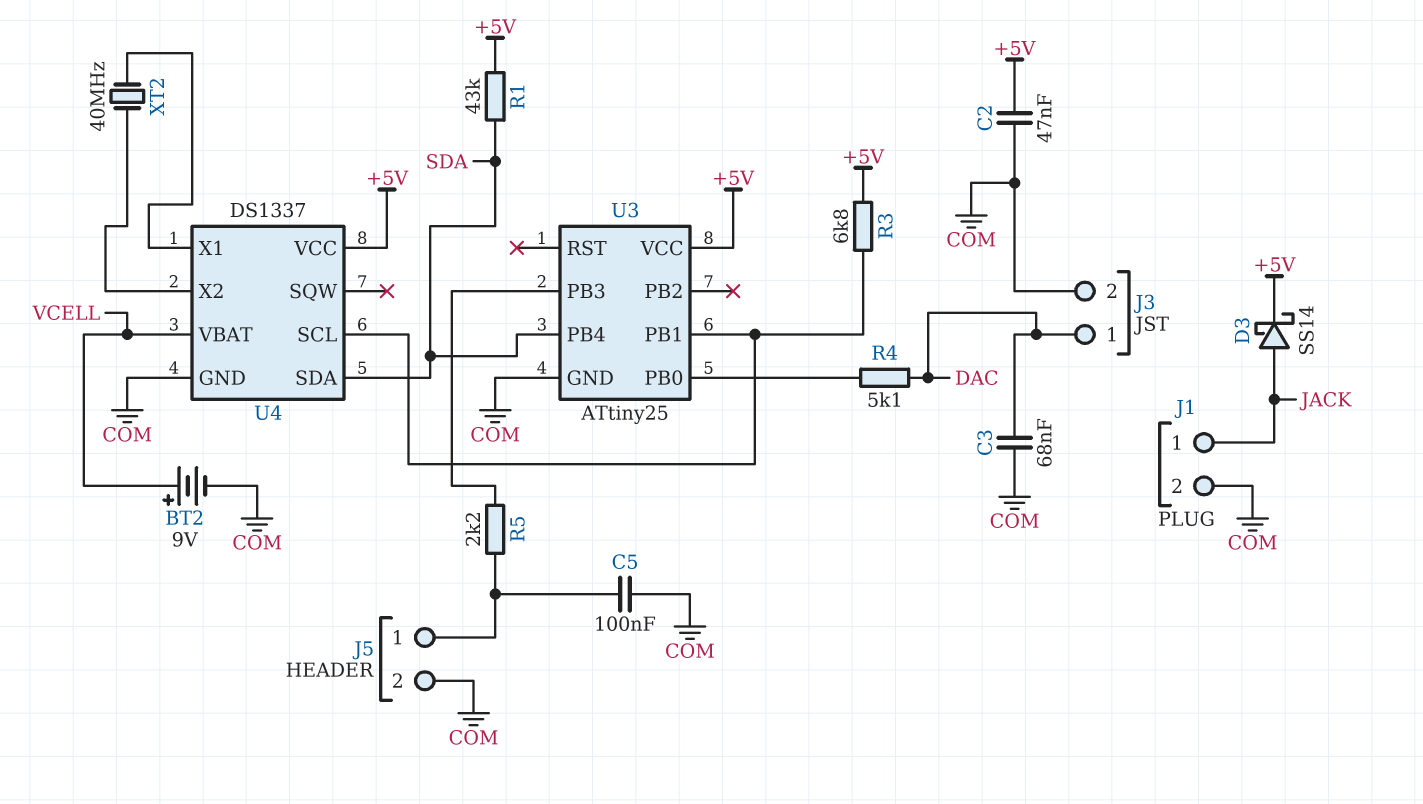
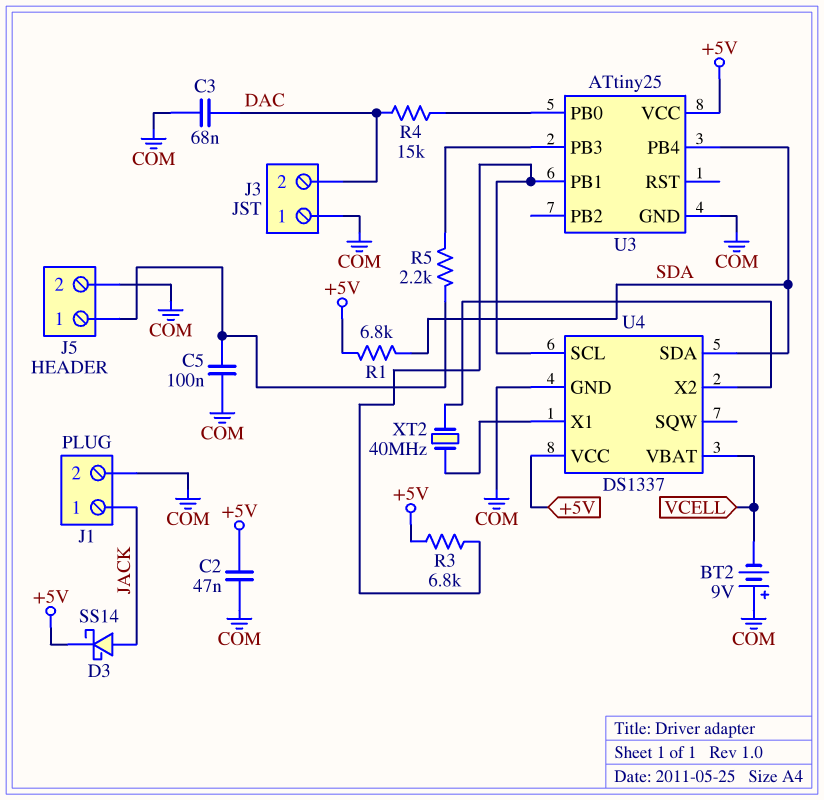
BT2: 9V (plus VCELL, minus COM) -> 9V (plus COM, minus VCELL)
J3 pin 1: DAC -> COM
J3 pin 2: COM -> DAC
R1: 43k (+5V, SDA) -> 6.8k (+5V, SDA)
R4: 5.1k (DAC, U3/PB0) -> 15k (DAC, U3/PB0)

